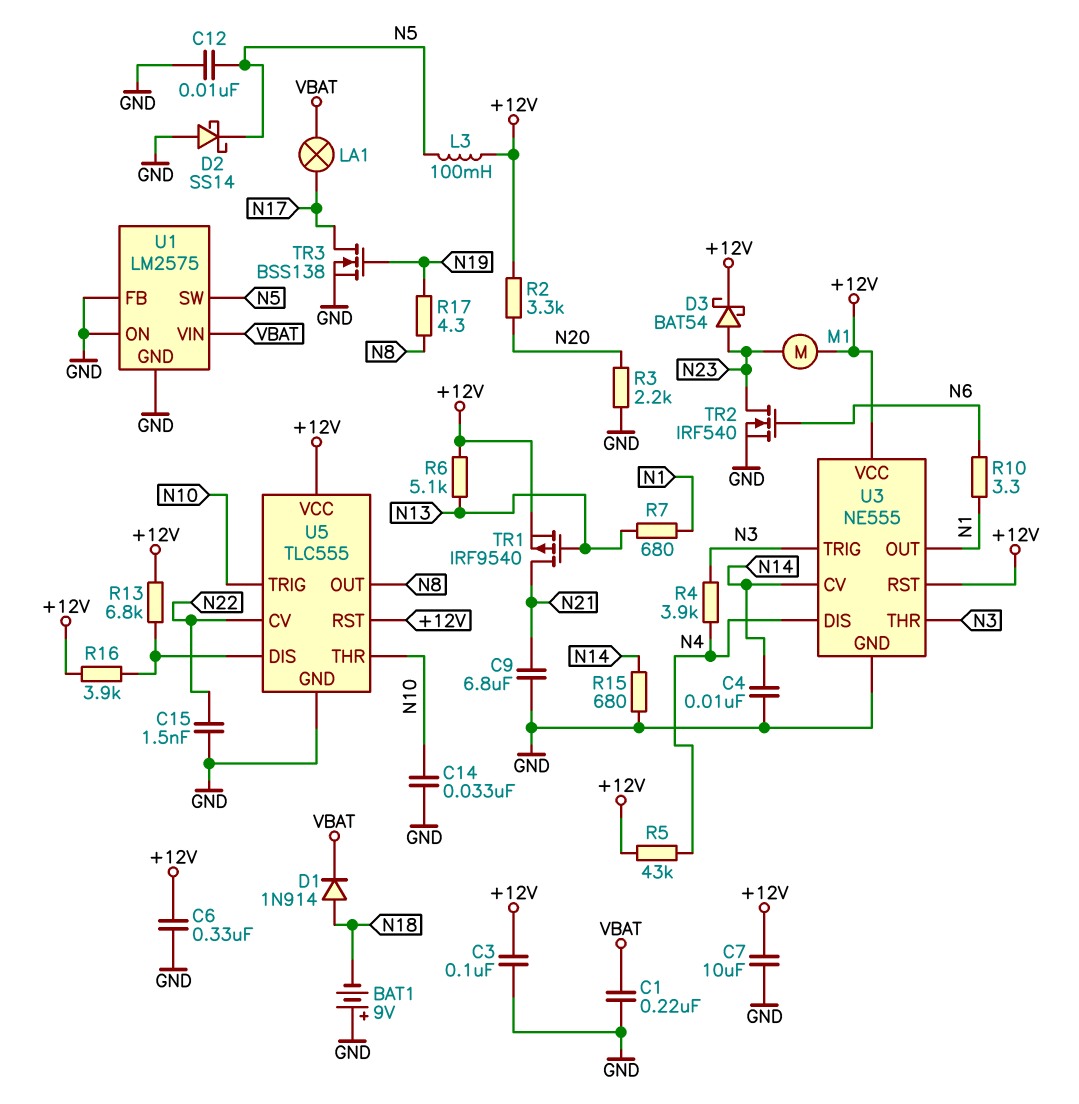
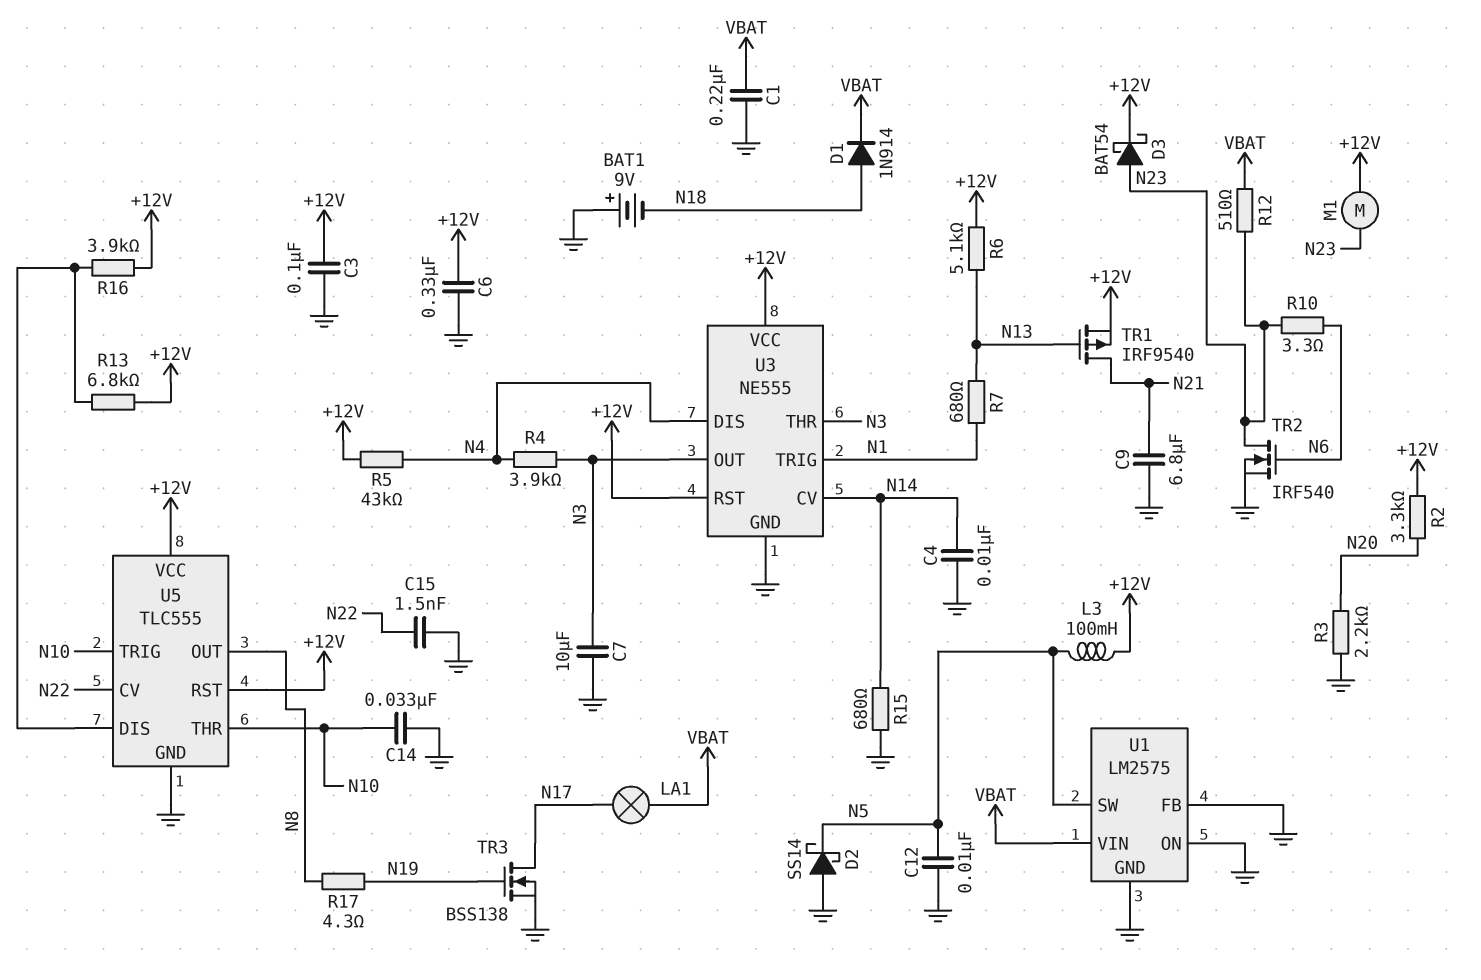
C7: 10uF (+12V, GND) -> 10uF (GND, N3)
R10: 3.3 (N1, N6) -> 3.3 (N6, N23)
R12: none -> 510 (N23, VBAT)
U3 pin OUT: N1 -> N3
U3 pin TRIG: N3 -> N1

